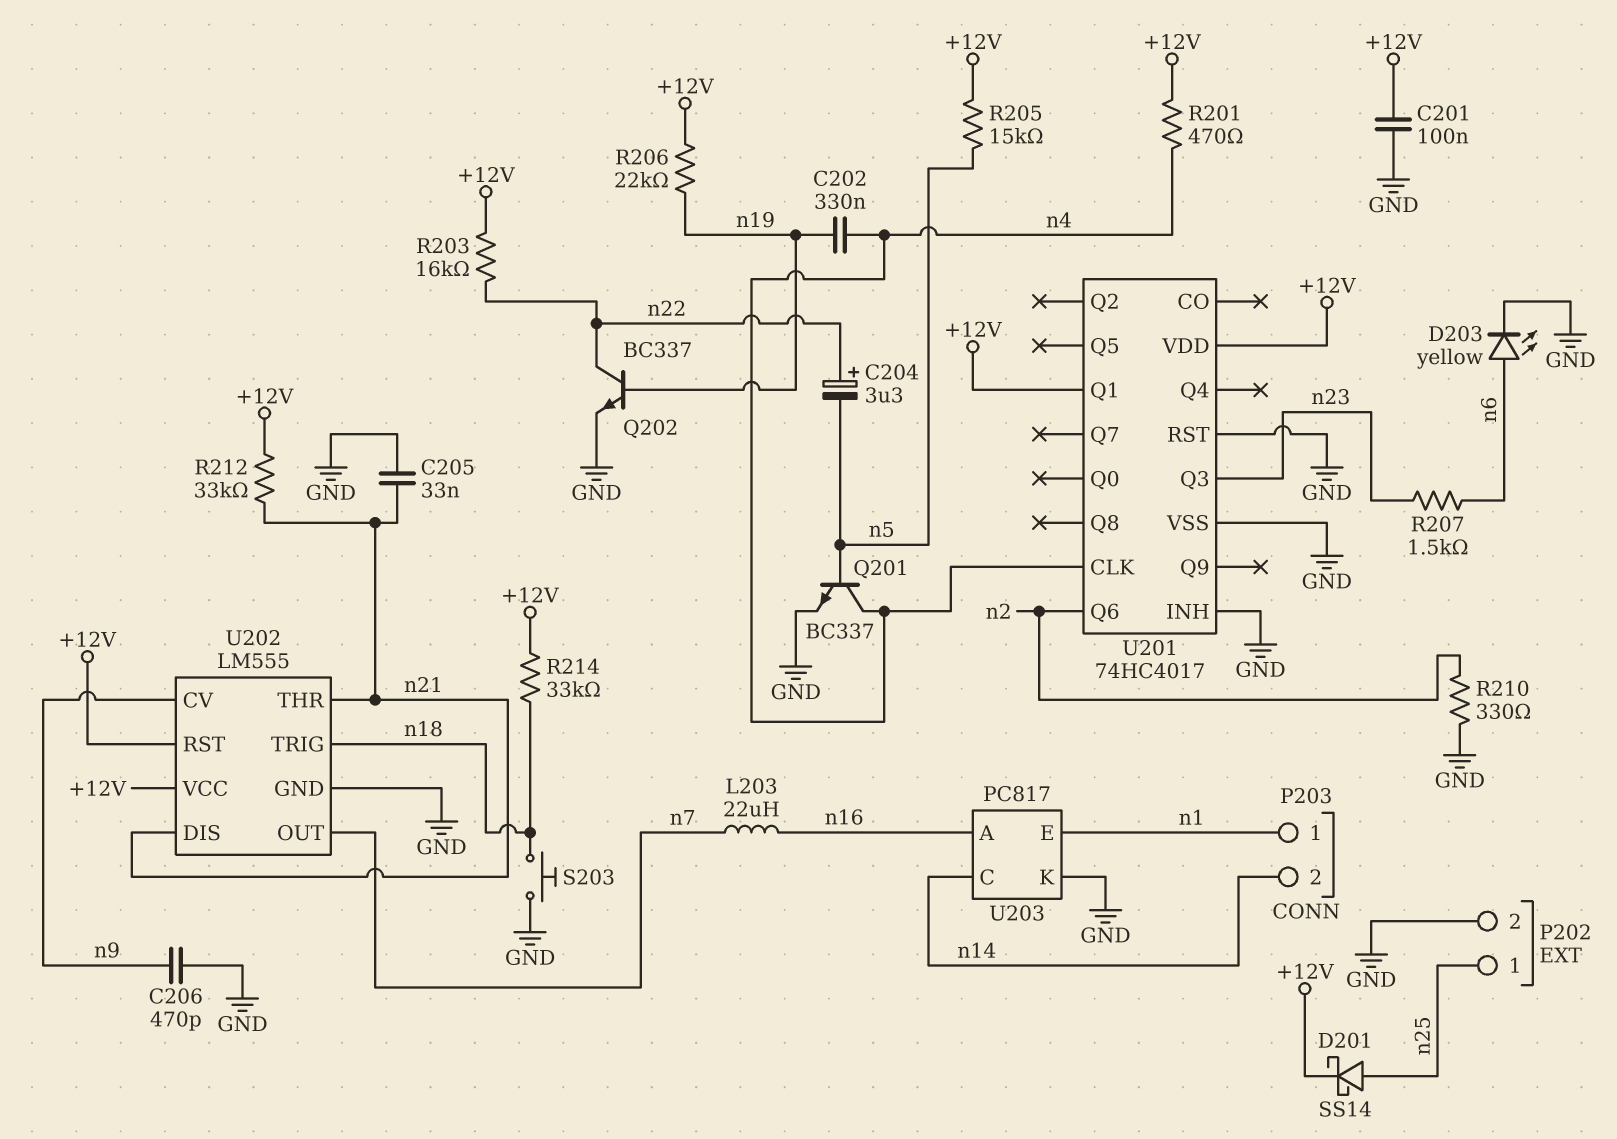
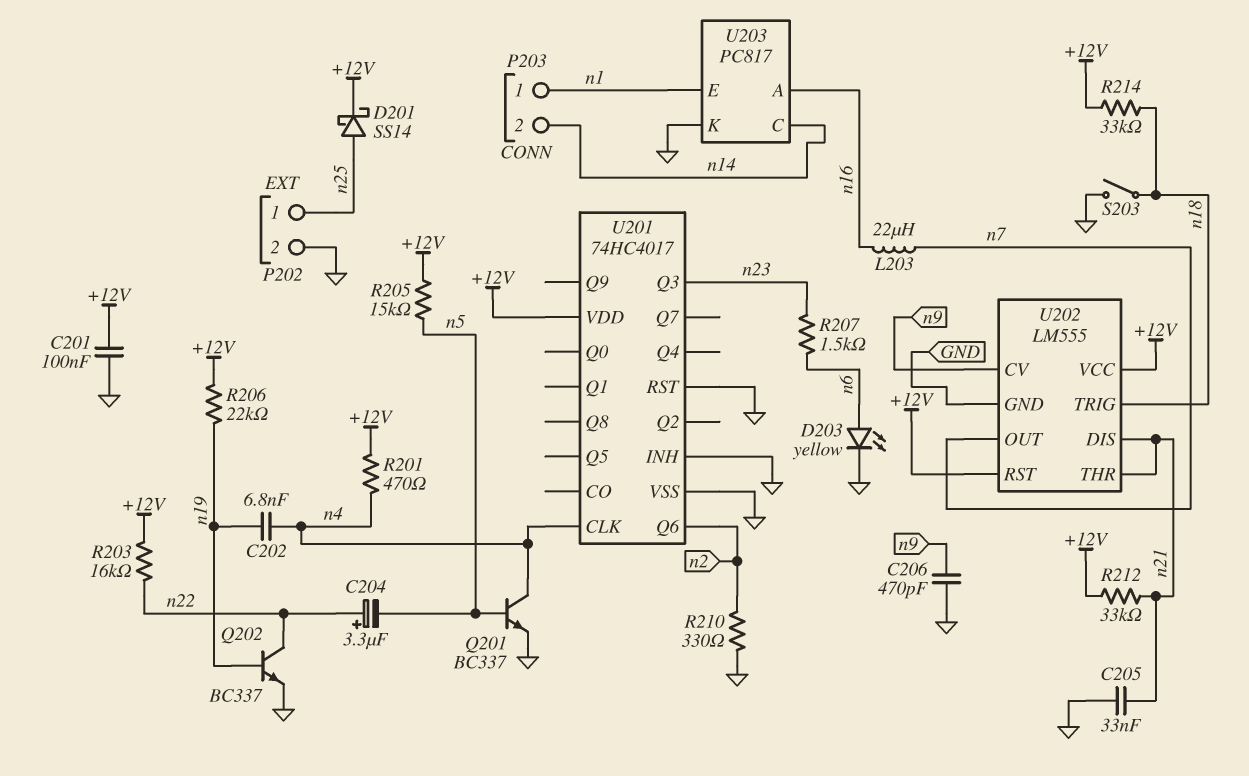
C202: 330nF (n4, n19) -> 6.8nF (n4, n19)
S203: button (GND, n18) -> switch (GND, n18)
U201 pin Q1: +12V -> none

